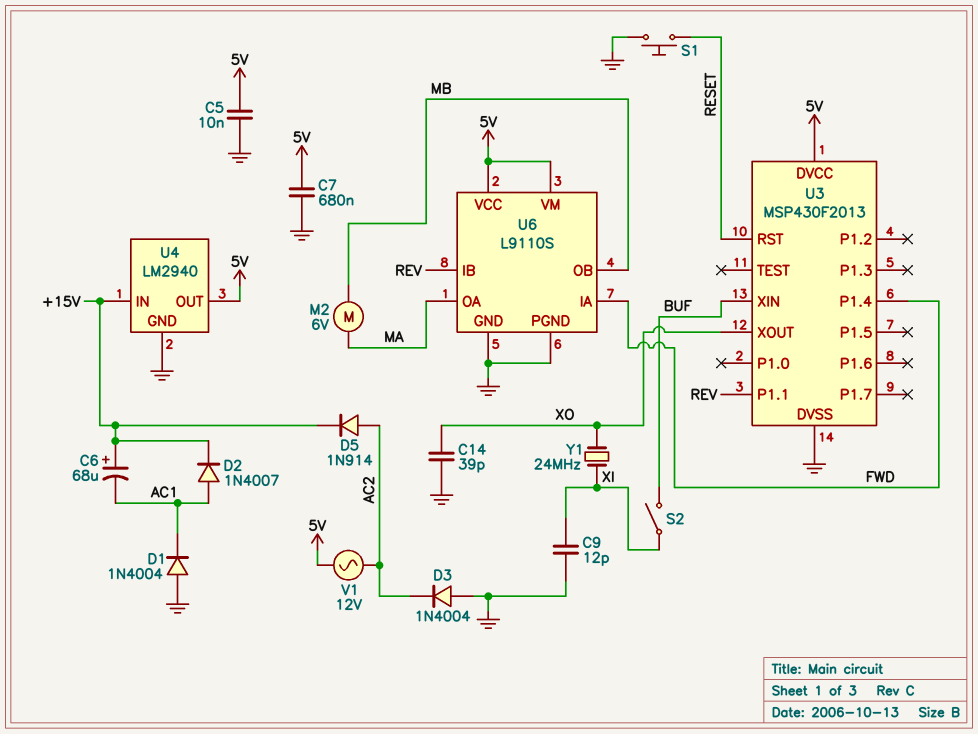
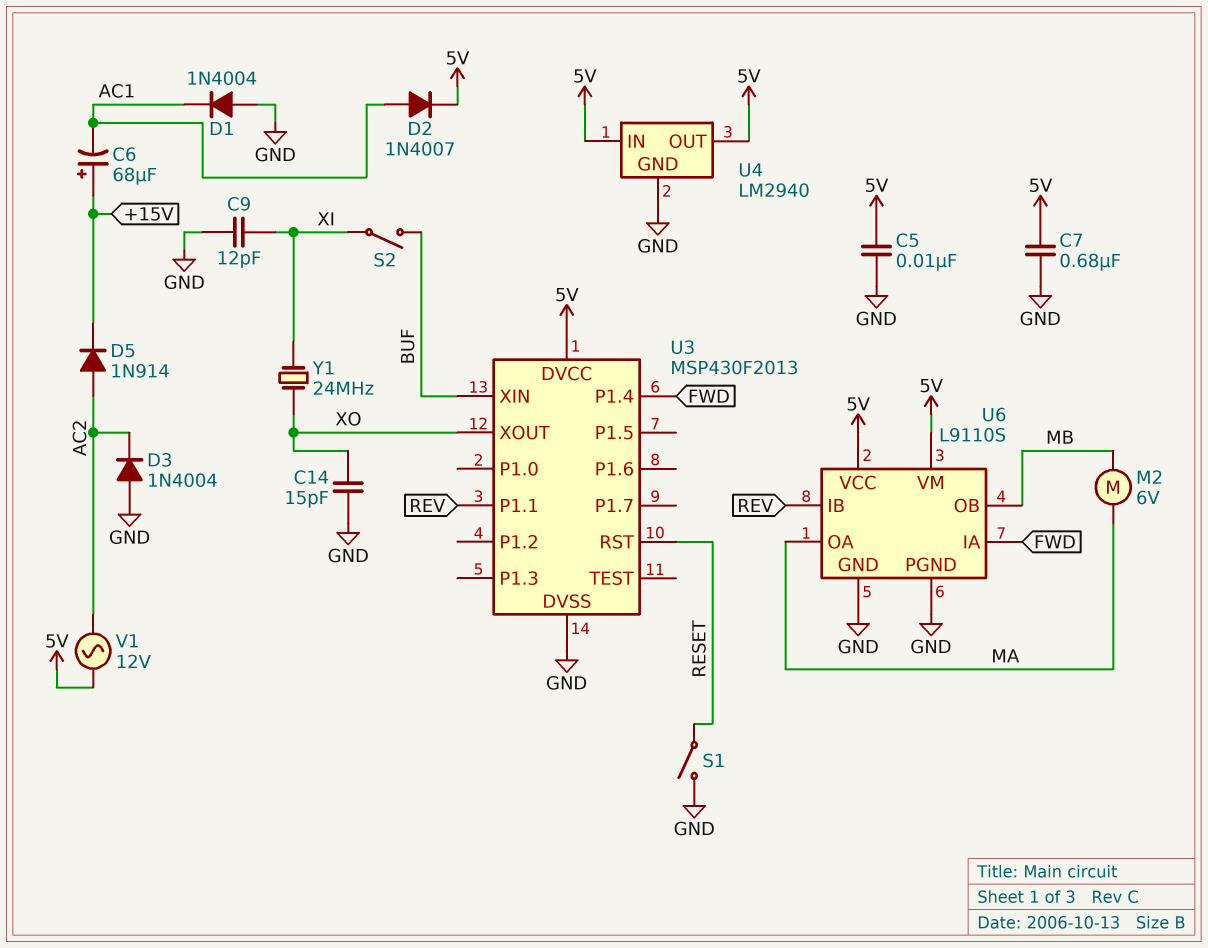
C14: 39pF (GND, XO) -> 15pF (GND, XO)
D2: diode 1N4007 (A AC1, K +15V) -> diode 1N4007 (A AC1, K 5V)
S1: button (GND, RESET) -> switch (GND, RESET)
U4 pin IN: +15V -> 5V

